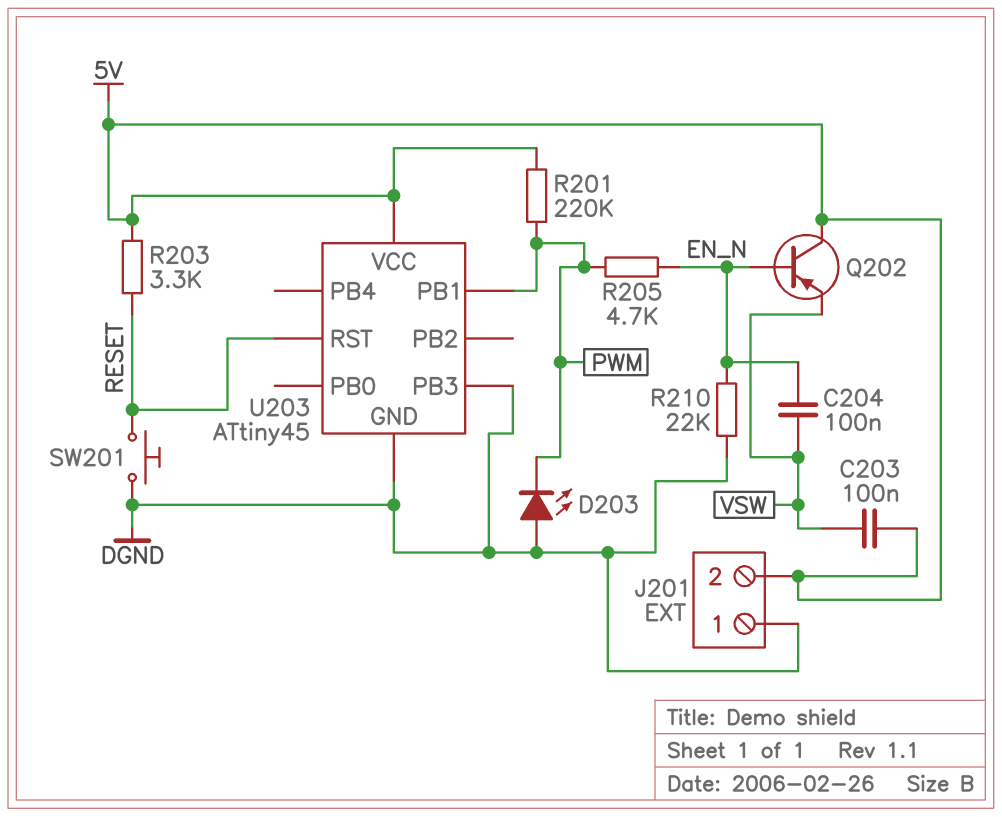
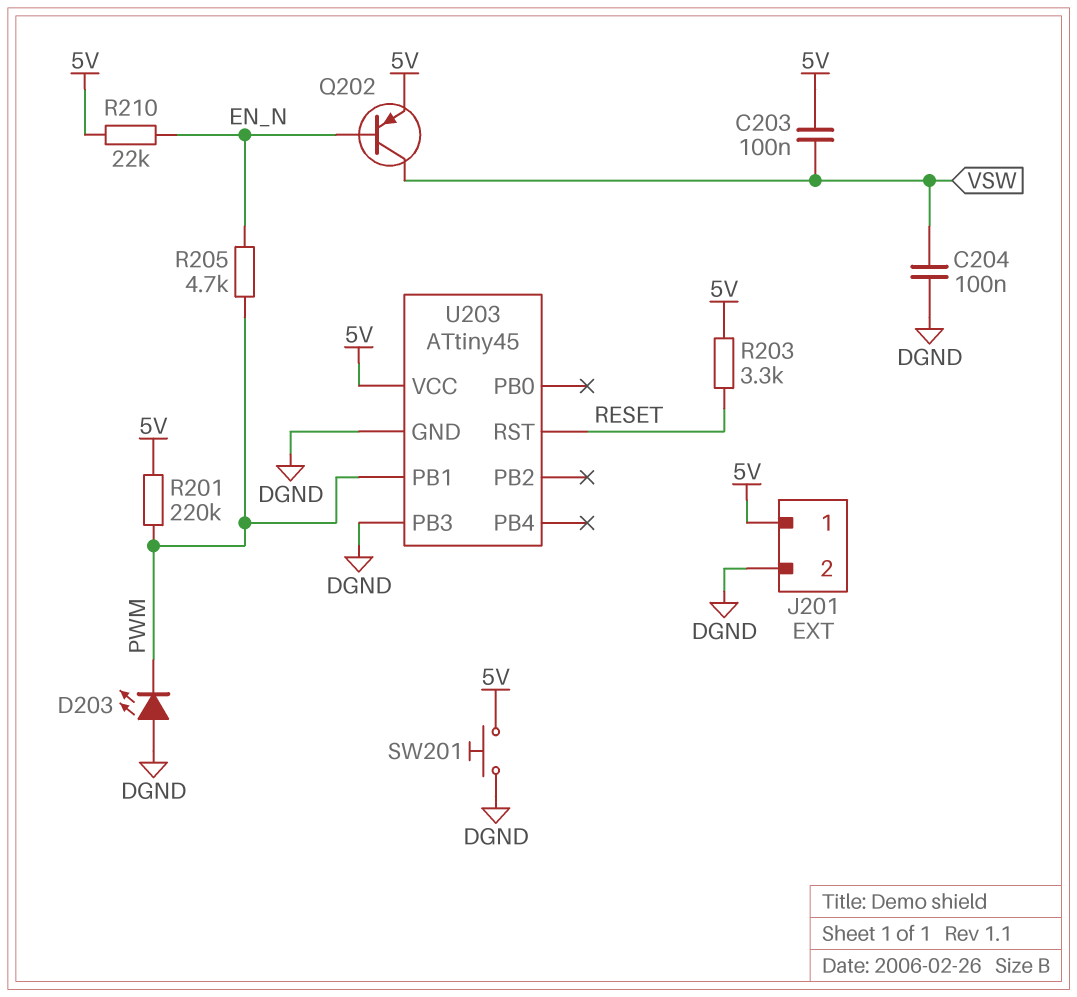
C204: 100nF (EN_N, VSW) -> 100nF (DGND, VSW)
J201 pin 1: DGND -> 5V
J201 pin 2: 5V -> DGND
Q202: PNP (B EN_N, C 5V, E VSW) -> PNP (B EN_N, C VSW, E 5V)
R210: 22k (DGND, EN_N) -> 22k (5V, EN_N)
SW201: button (DGND, RESET) -> button (5V, DGND)

